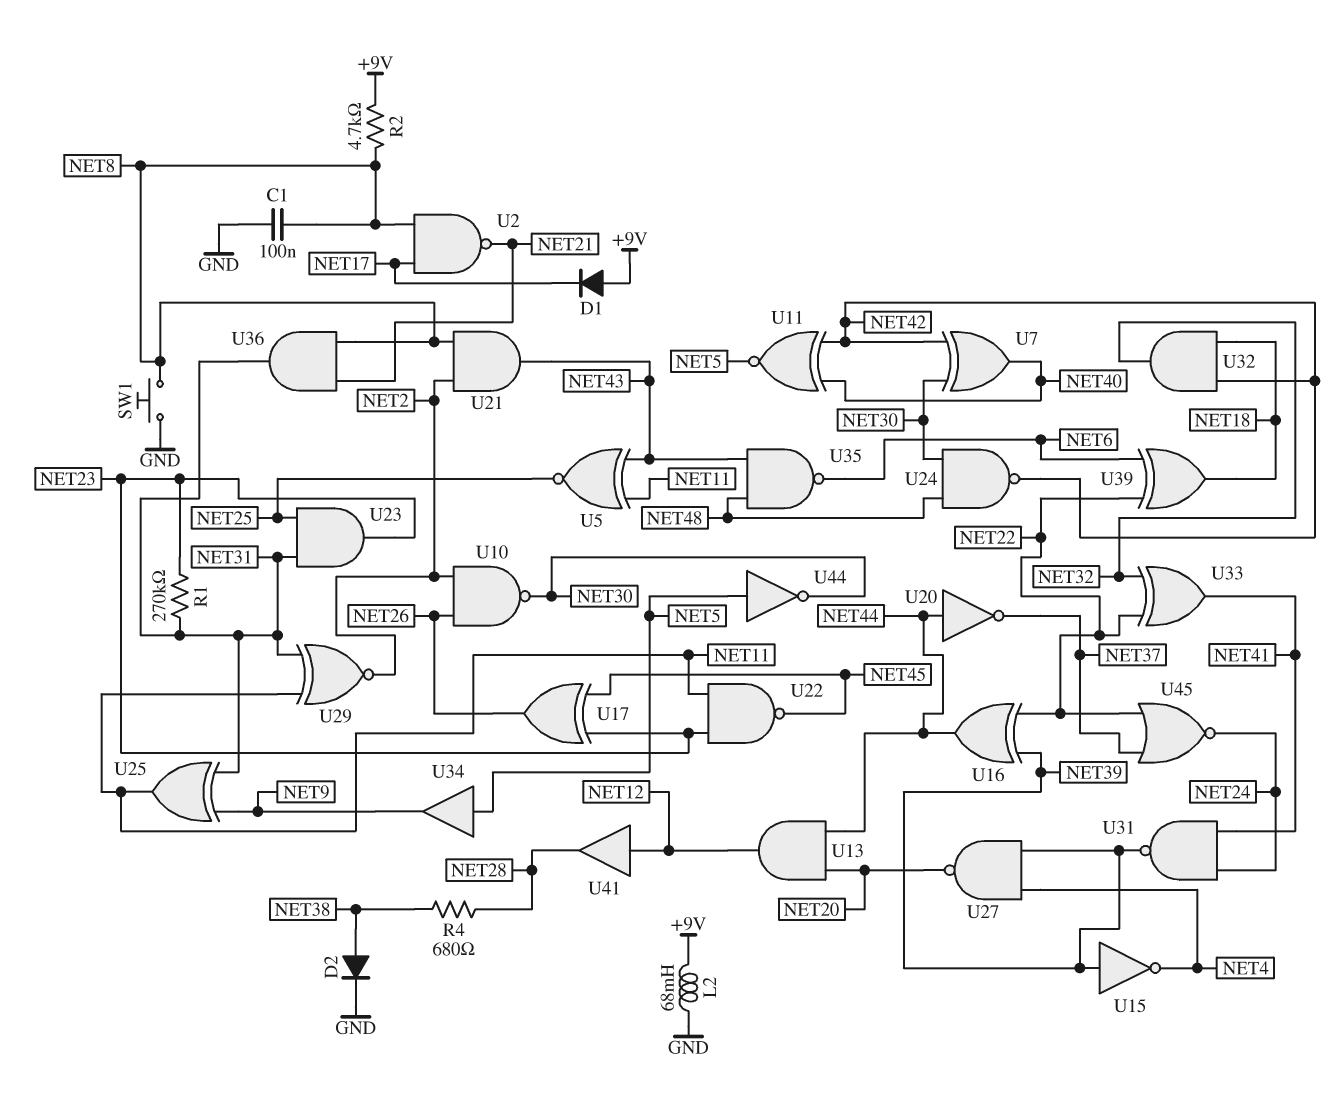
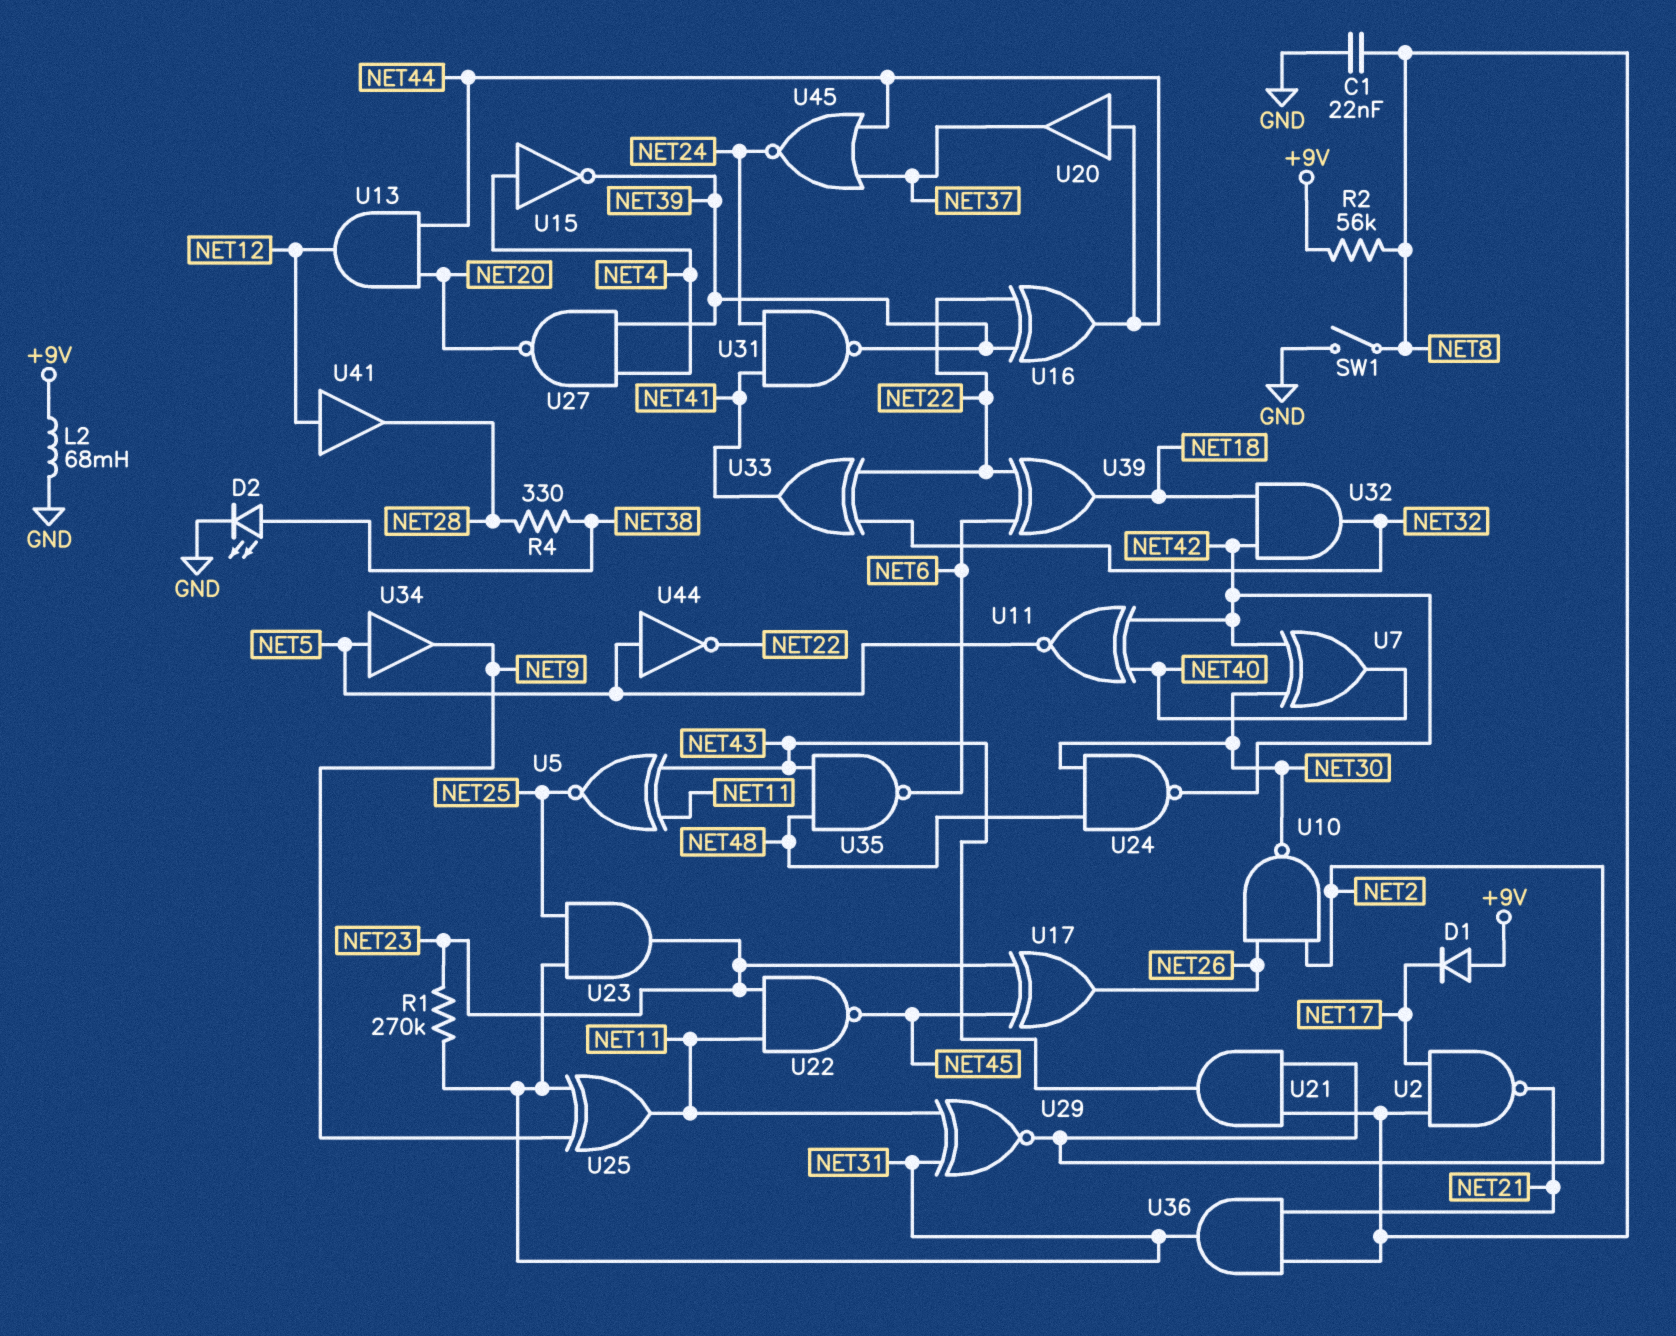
C1: 100nF (GND, NET8) -> 22nF (GND, NET8)
D2: diode (A NET38, K GND) -> LED (A NET38, K GND)
R2: 4.7k (+9V, NET8) -> 56k (+9V, NET8)
R4: 680 (NET28, NET38) -> 330 (NET28, NET38)
SW1: button (GND, NET8) -> switch (GND, NET8)
U15: NOT (in NET39, out NET4) -> NOT (in NET4, out NET39)
U20: NOT (in NET44, out NET37) -> buffer (in NET44, out NET37)
U44: NOT (in NET5, out NET30) -> NOT (in NET5, out NET22)
U45: NOR (in NET22, in NET37, out NET24) -> NOR (in NET37, in NET44, out NET24)

